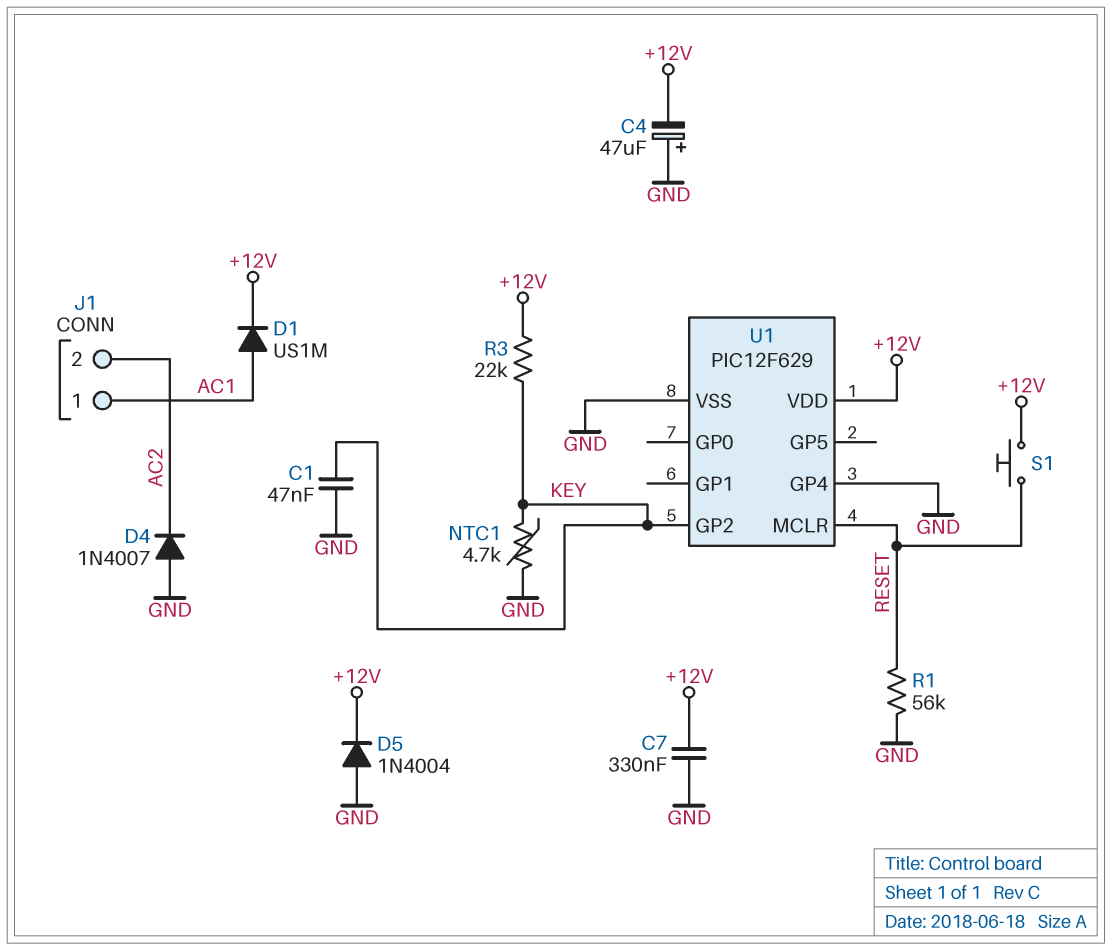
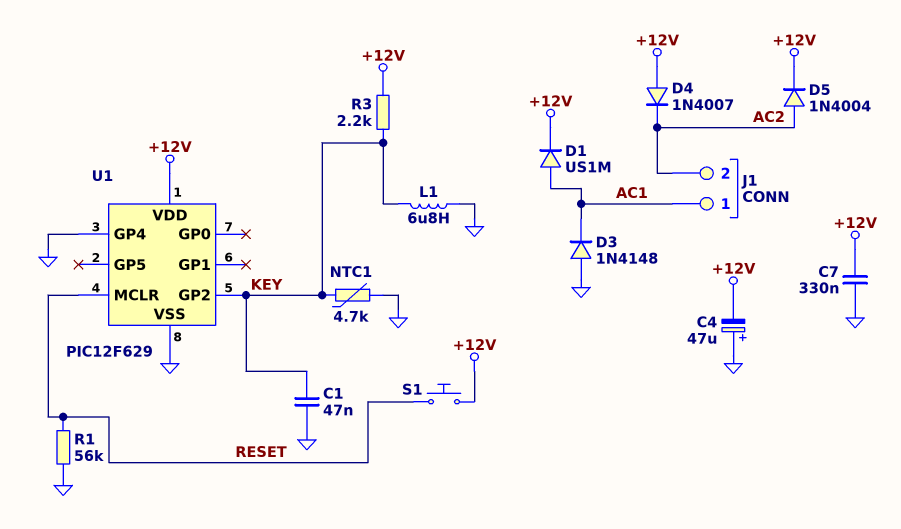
D3: none -> diode 1N4148 (A GND, K AC1)
D4: diode 1N4007 (A GND, K AC2) -> diode 1N4007 (A +12V, K AC2)
D5: diode 1N4004 (A GND, K +12V) -> diode 1N4004 (A AC2, K +12V)
L1: none -> 6.8uH (GND, KEY)
R3: 22k (+12V, KEY) -> 2.2k (+12V, KEY)

